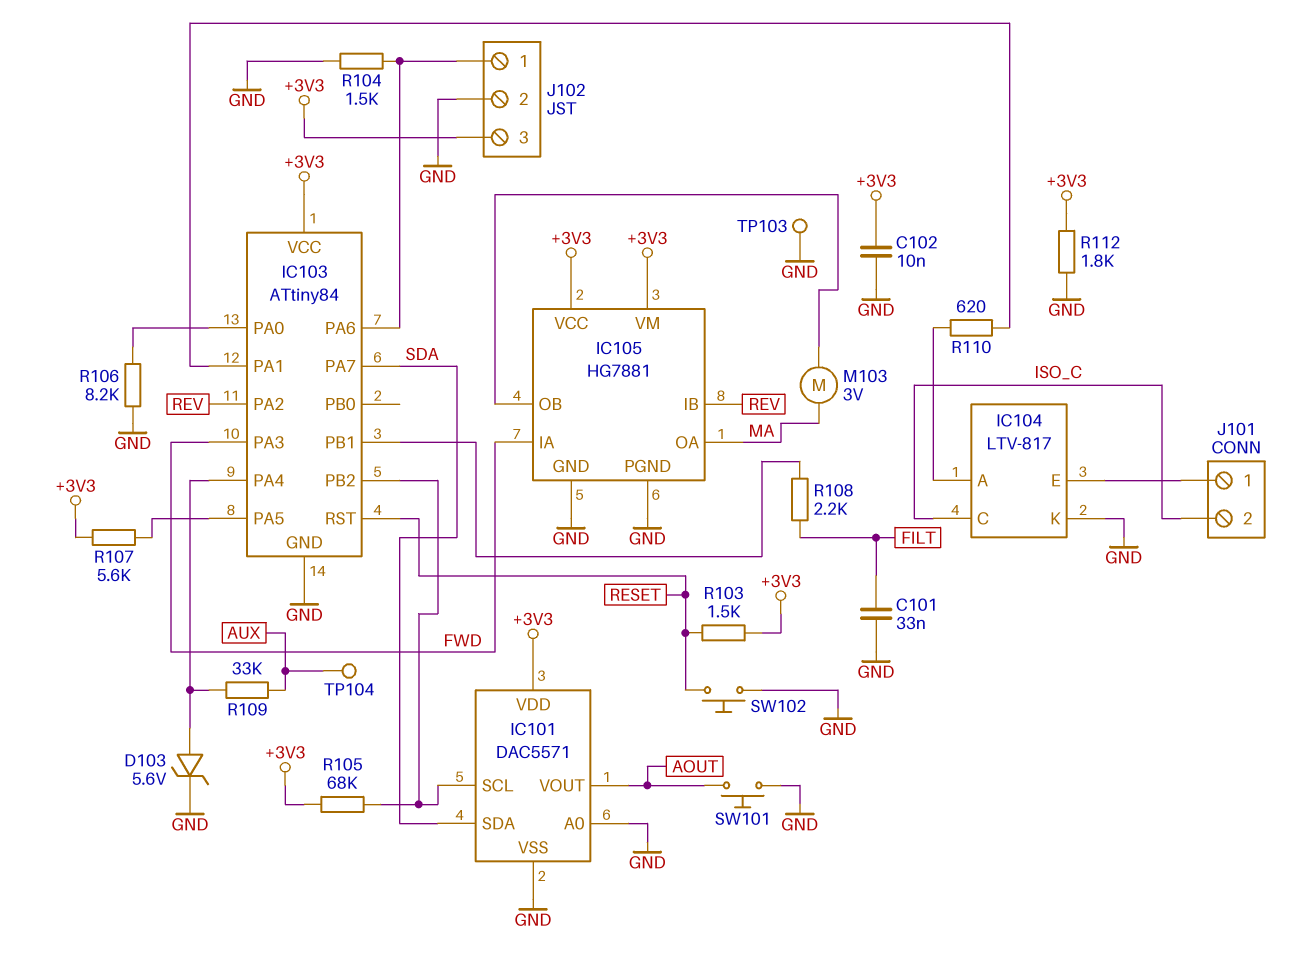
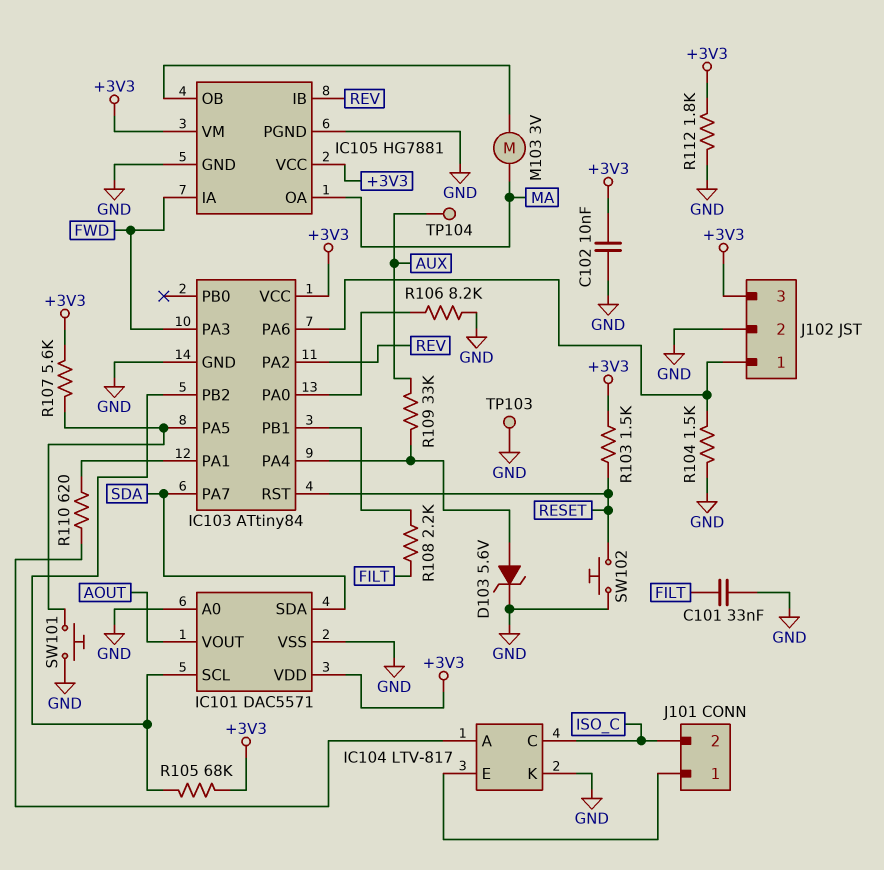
SW101: button (AOUT, GND) -> button (GND, IC103/PA5)

